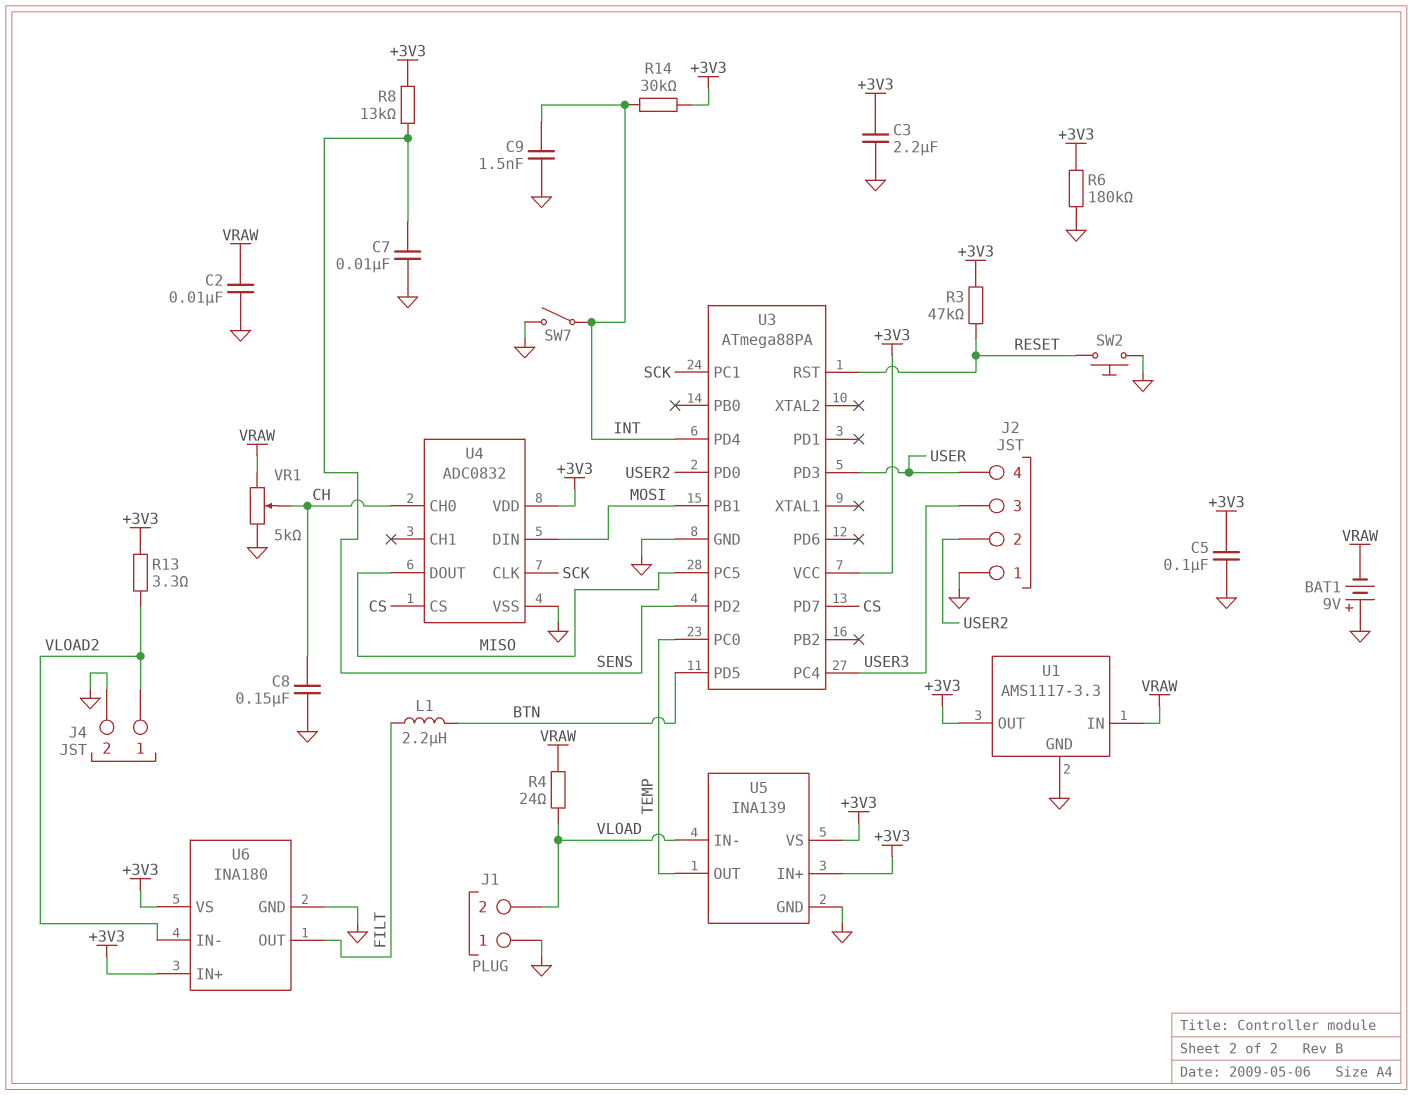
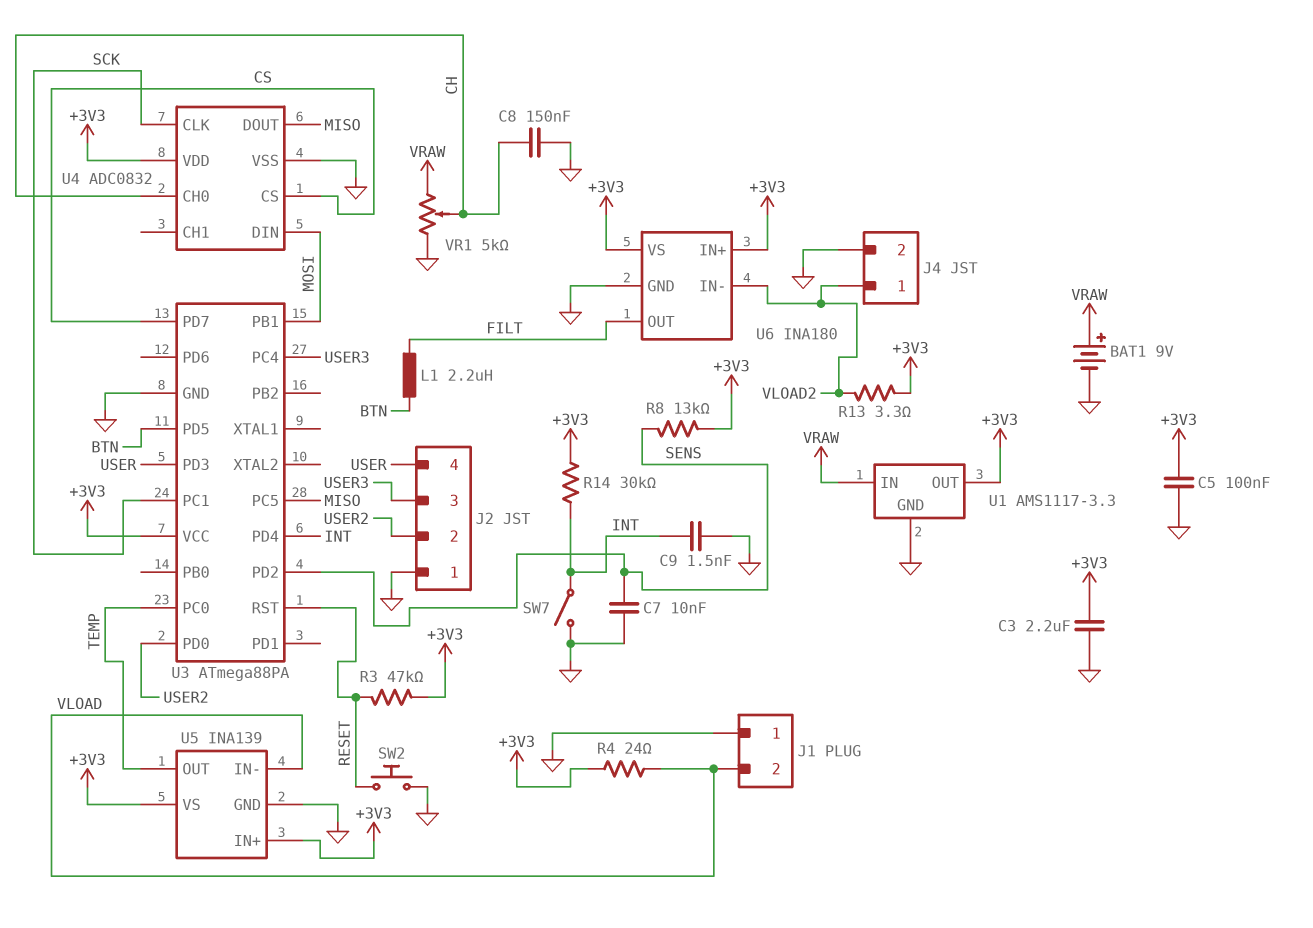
BAT1: 9V (plus GND, minus VRAW) -> 9V (plus VRAW, minus GND)
C2: 10nF (GND, VRAW) -> none
R4: 24 (VLOAD, VRAW) -> 24 (+3V3, VLOAD)
R6: 180k (+3V3, GND) -> none

